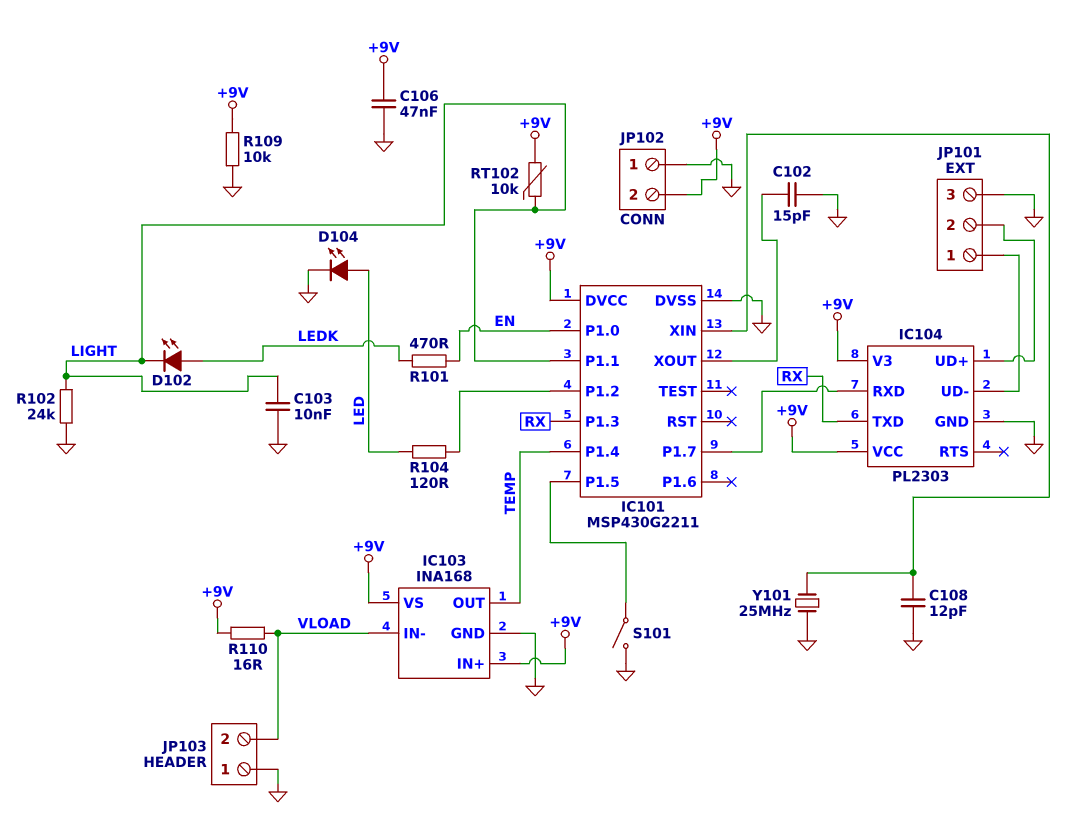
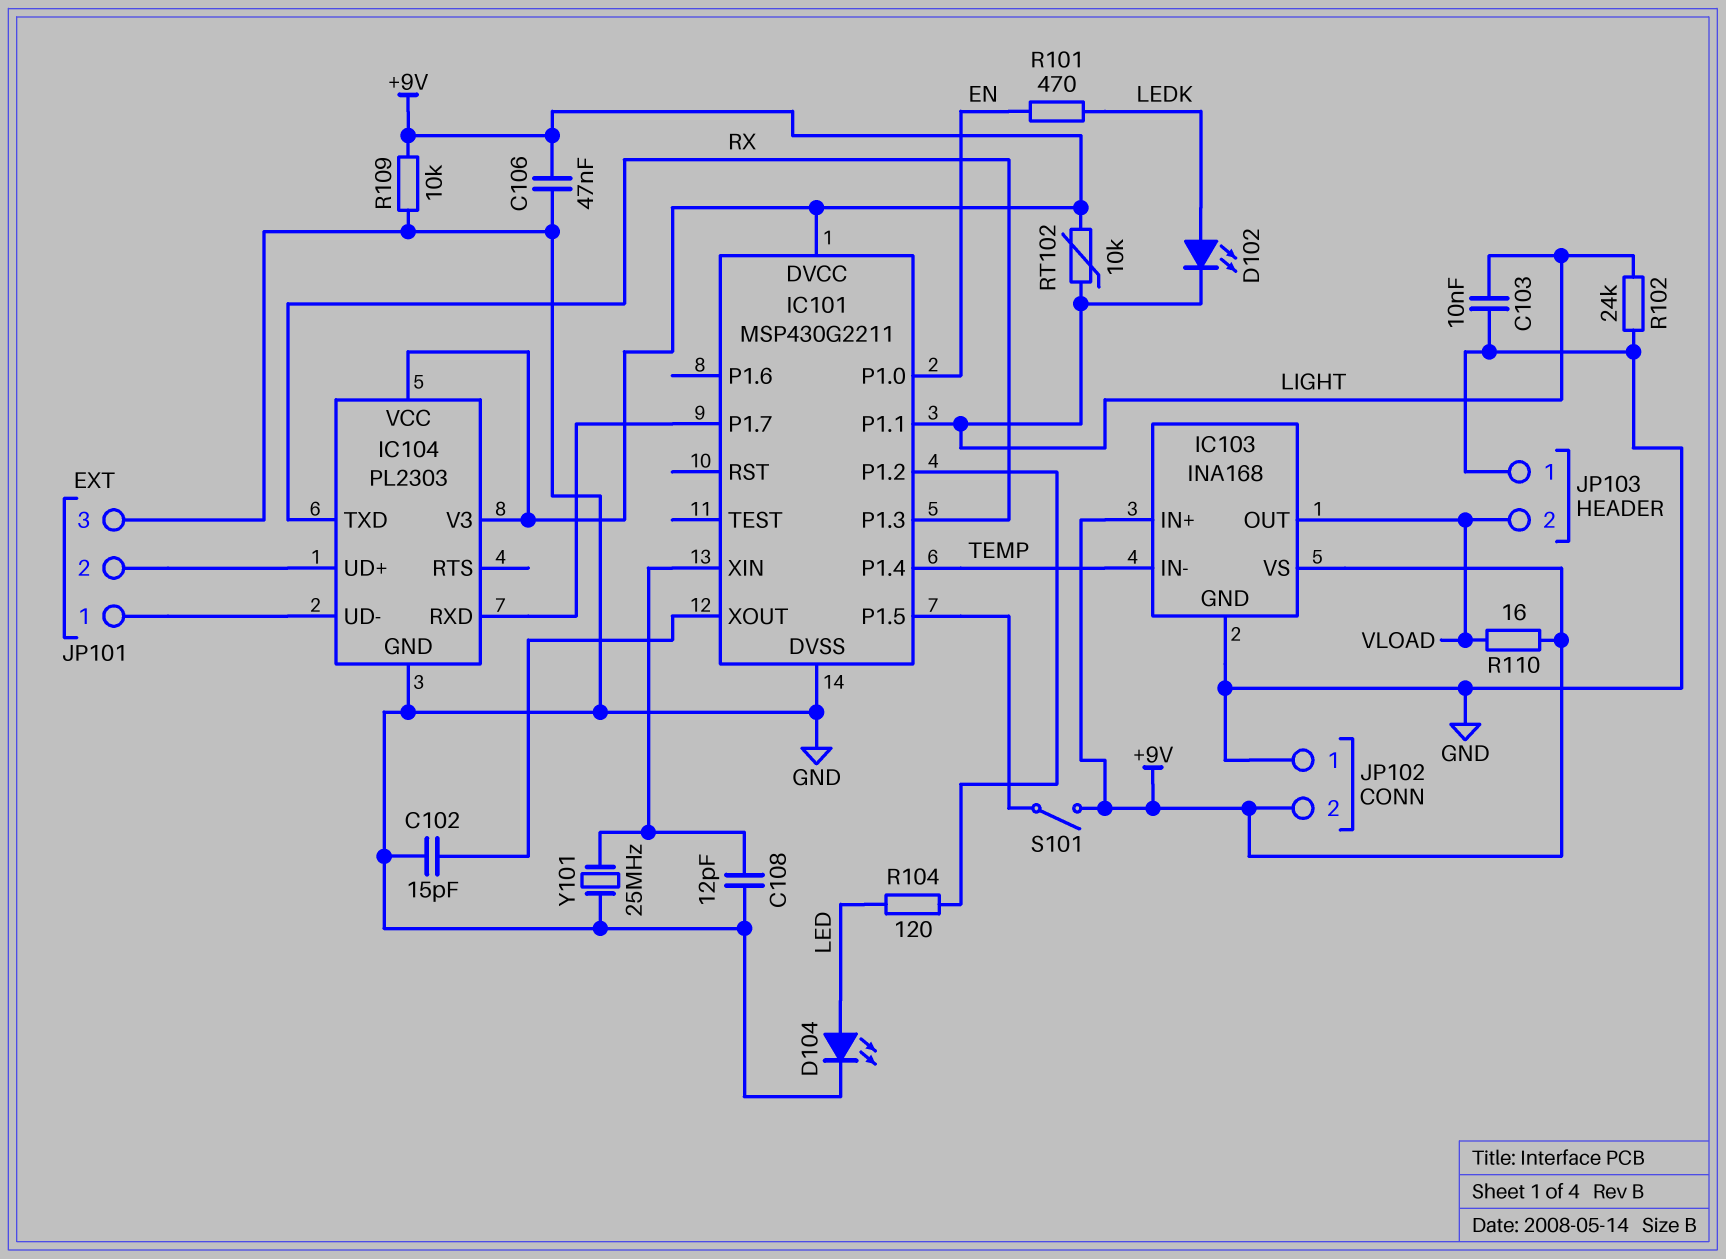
IC103 pin IN-: VLOAD -> TEMP
IC103 pin OUT: TEMP -> VLOAD
S101: switch (GND, IC101/P1.5) -> switch (+9V, IC101/P1.5)

